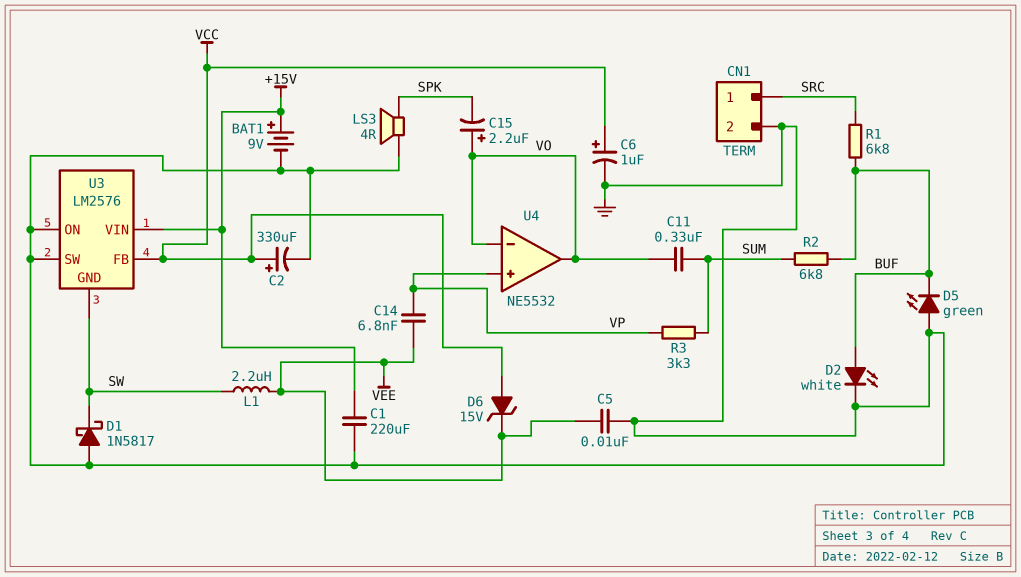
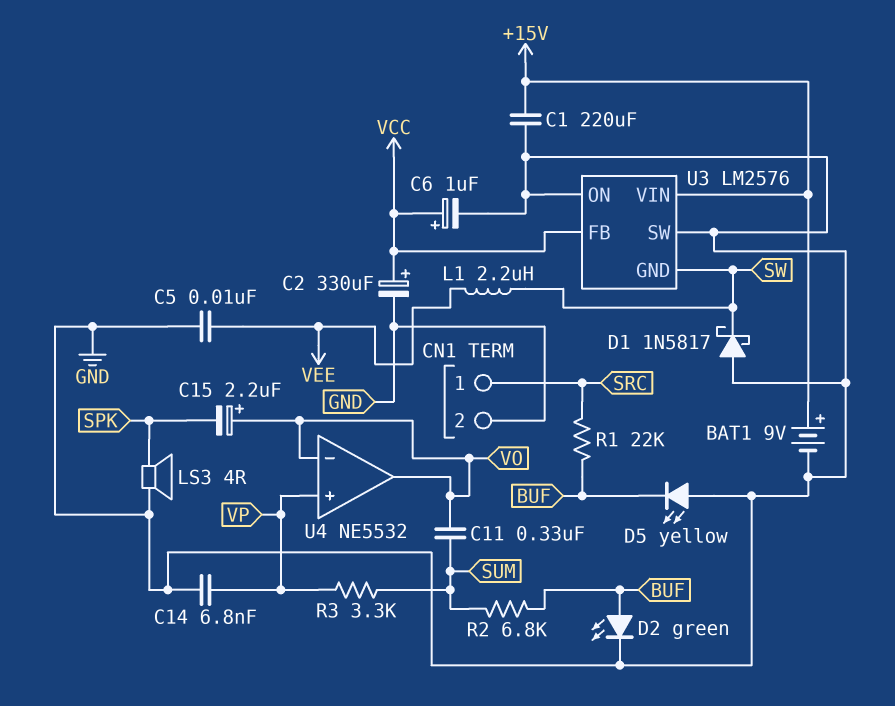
C14: 6.8nF (VEE, VP) -> 6.8nF (GND, VP)
D2: LED white (A BUF, K GND) -> LED green (A BUF, K GND)
D5: LED green (A GND, K BUF) -> LED yellow (A GND, K BUF)
D6: zener 15V (A VCC, K VEE) -> none
R1: 6.8k (BUF, SRC) -> 22k (BUF, SRC)

